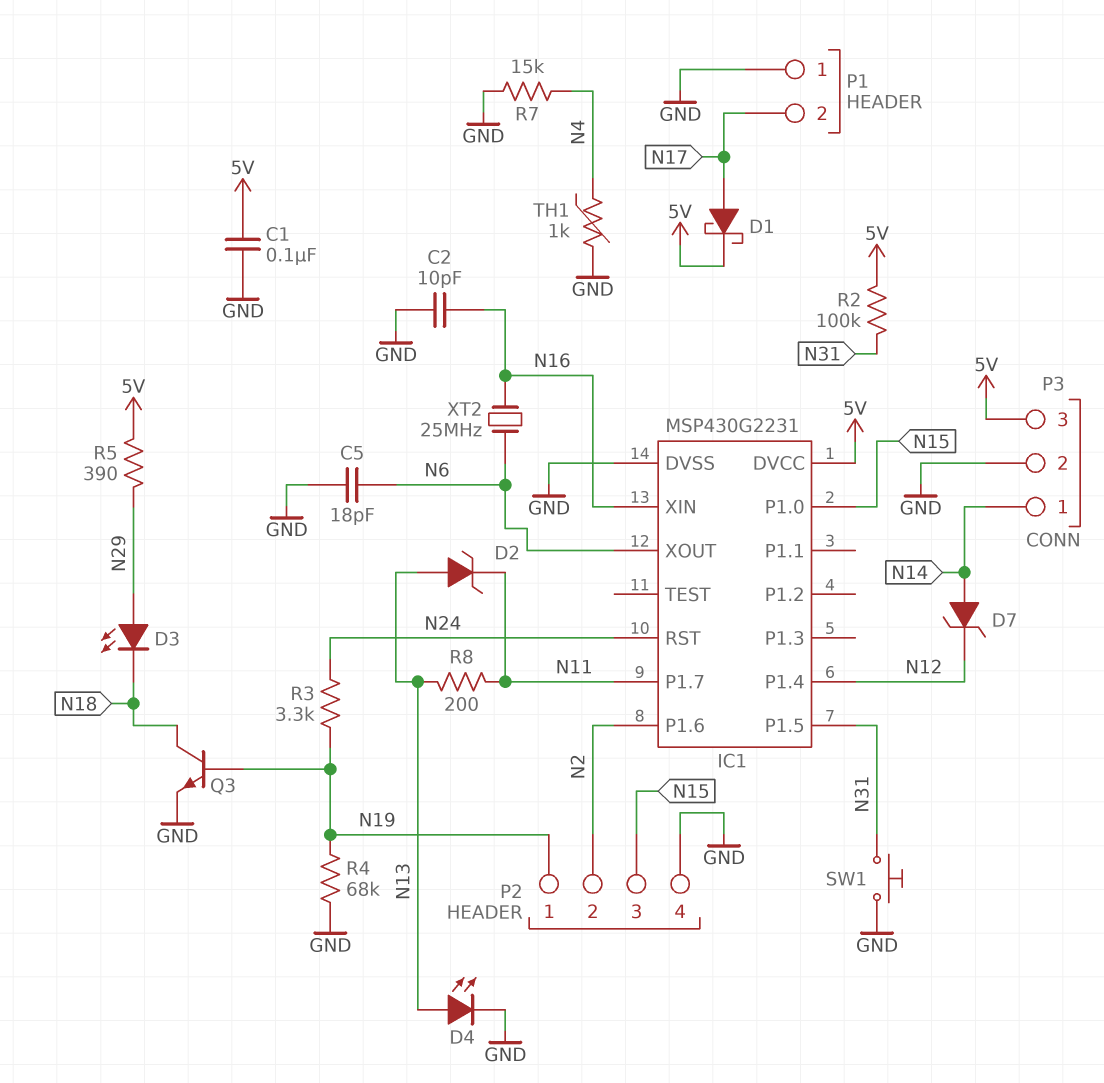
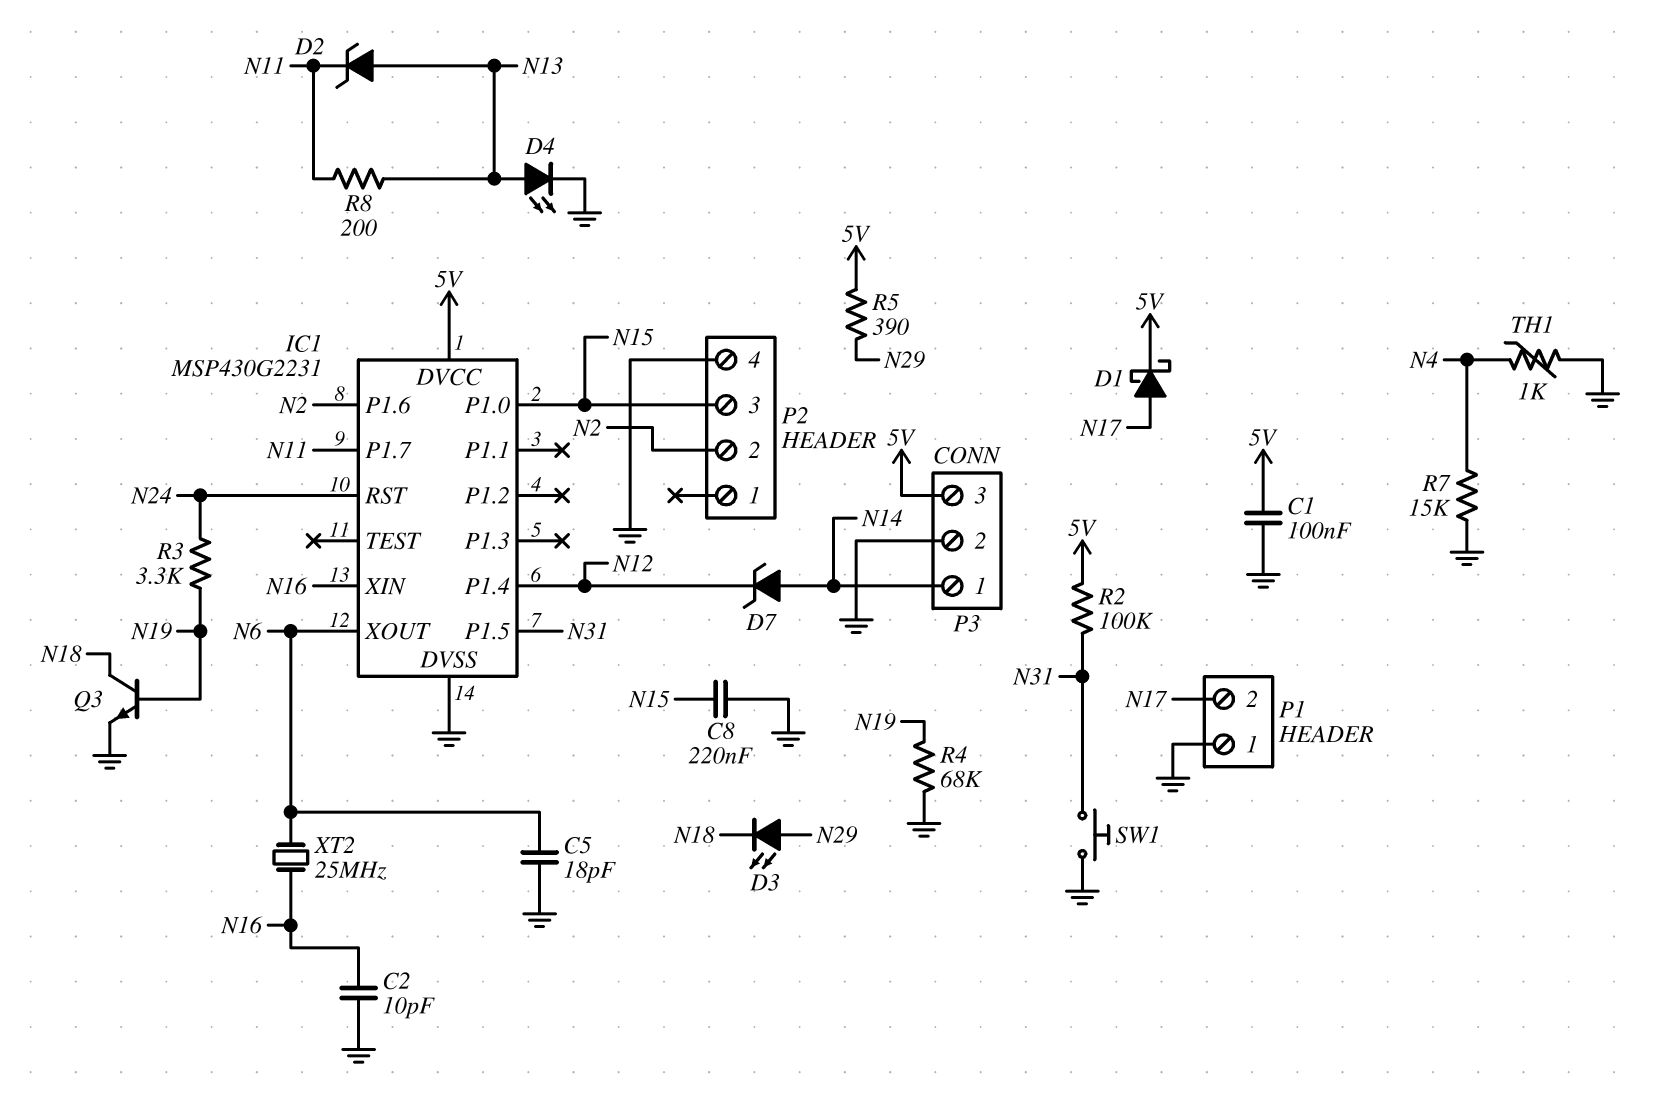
C8: none -> 220nF (GND, N15)
P2 pin 1: N19 -> none

